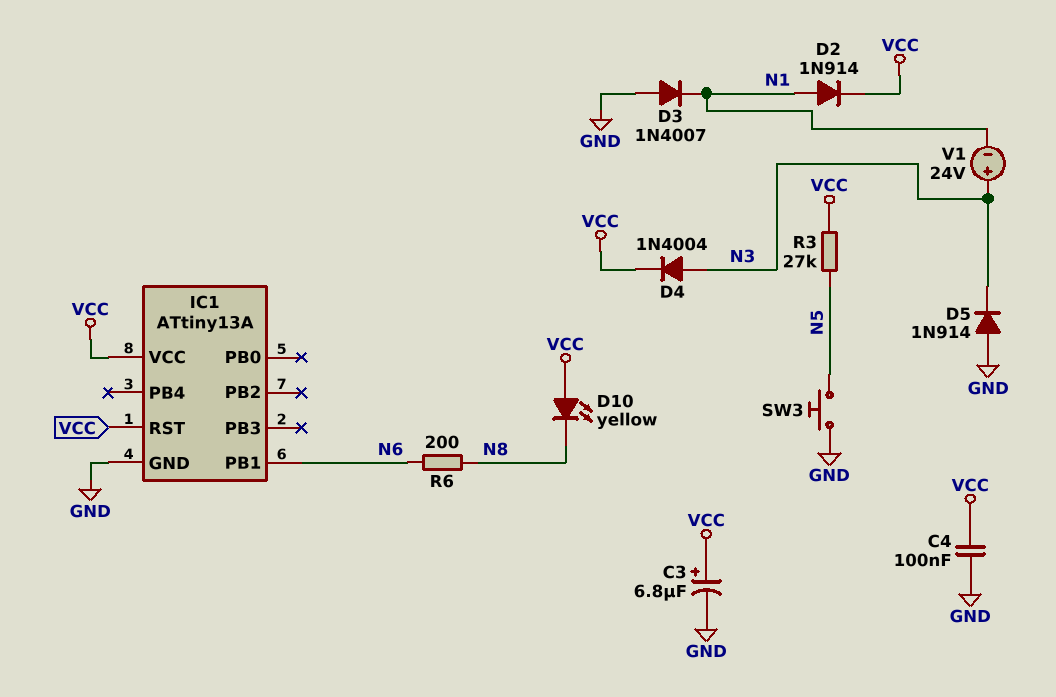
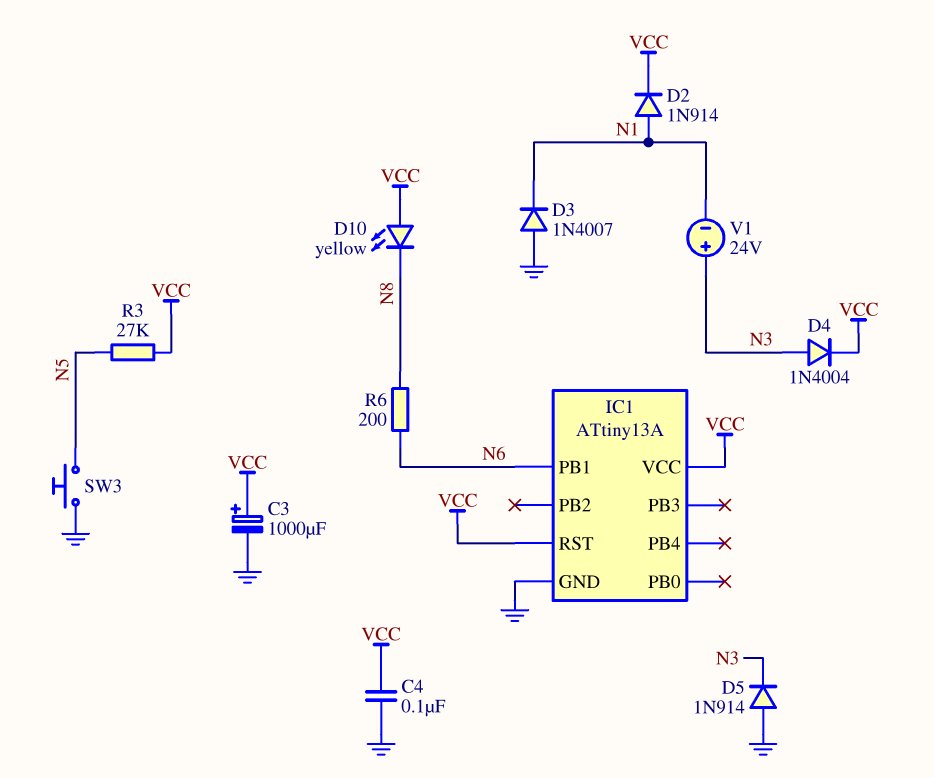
C3: 6.8uF (plus VCC, minus GND) -> 1000uF (plus VCC, minus GND)

